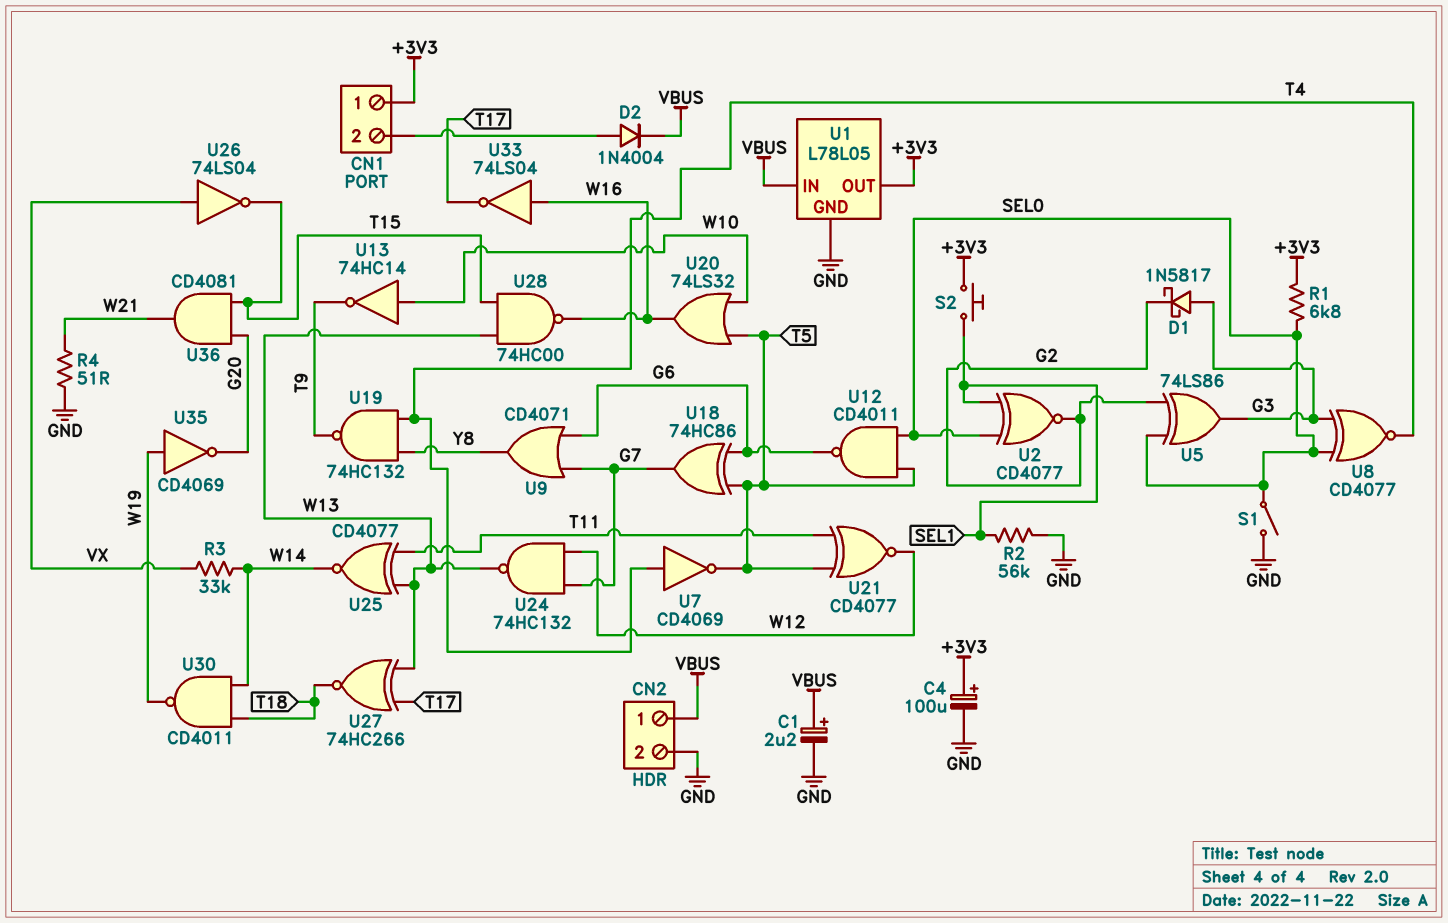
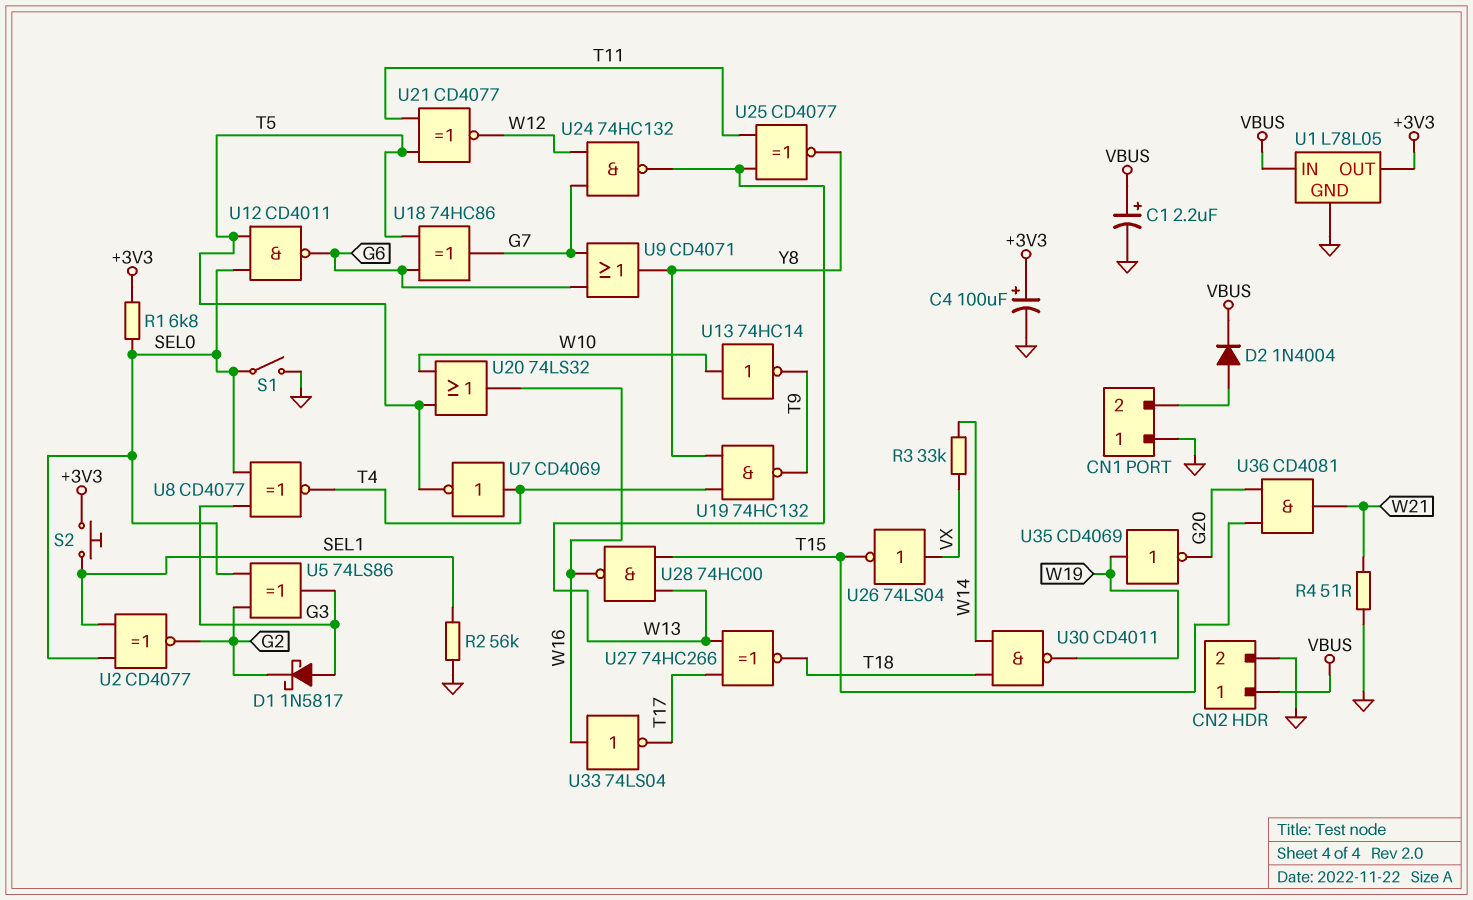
CN1 pin 1: +3V3 -> GND
U25: XNOR CD4077 (in T11, in W13, out W14) -> XNOR CD4077 (in T11, in W13, out Y8)

